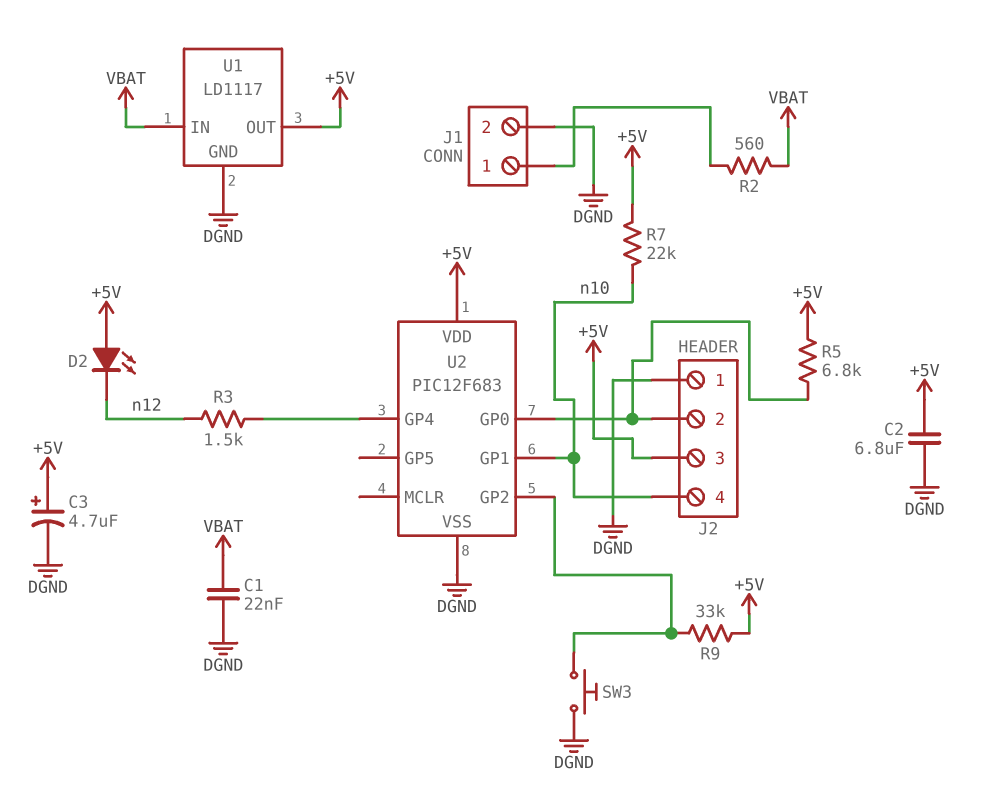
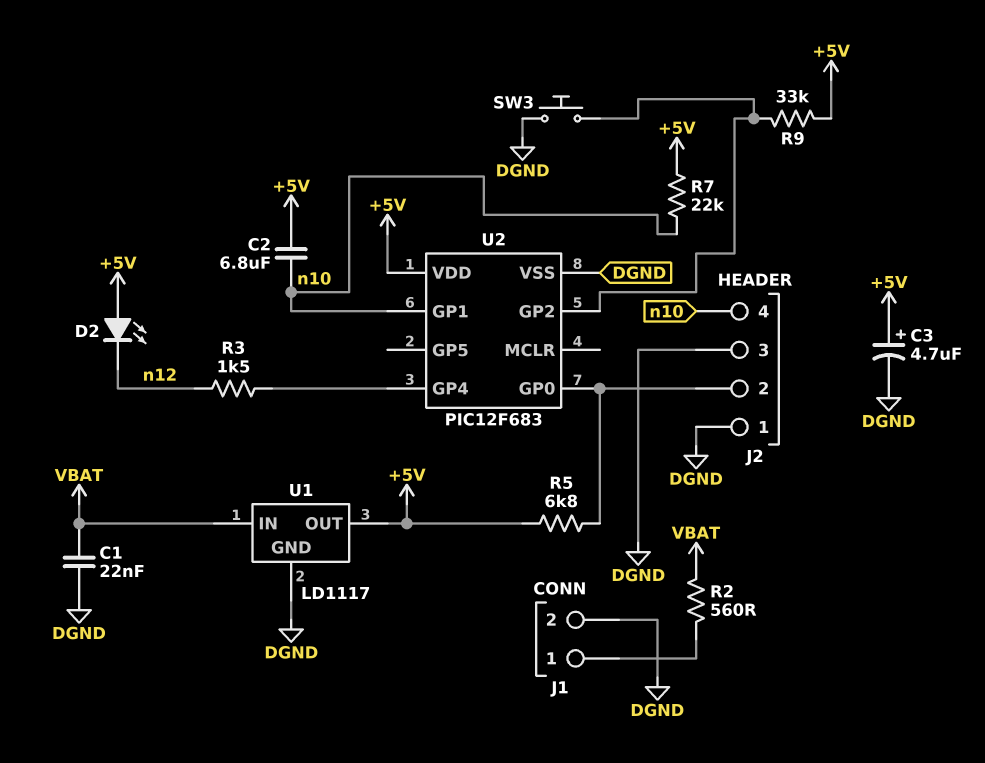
C2: 6.8uF (+5V, DGND) -> 6.8uF (+5V, n10)
J2 pin 3: +5V -> DGND

